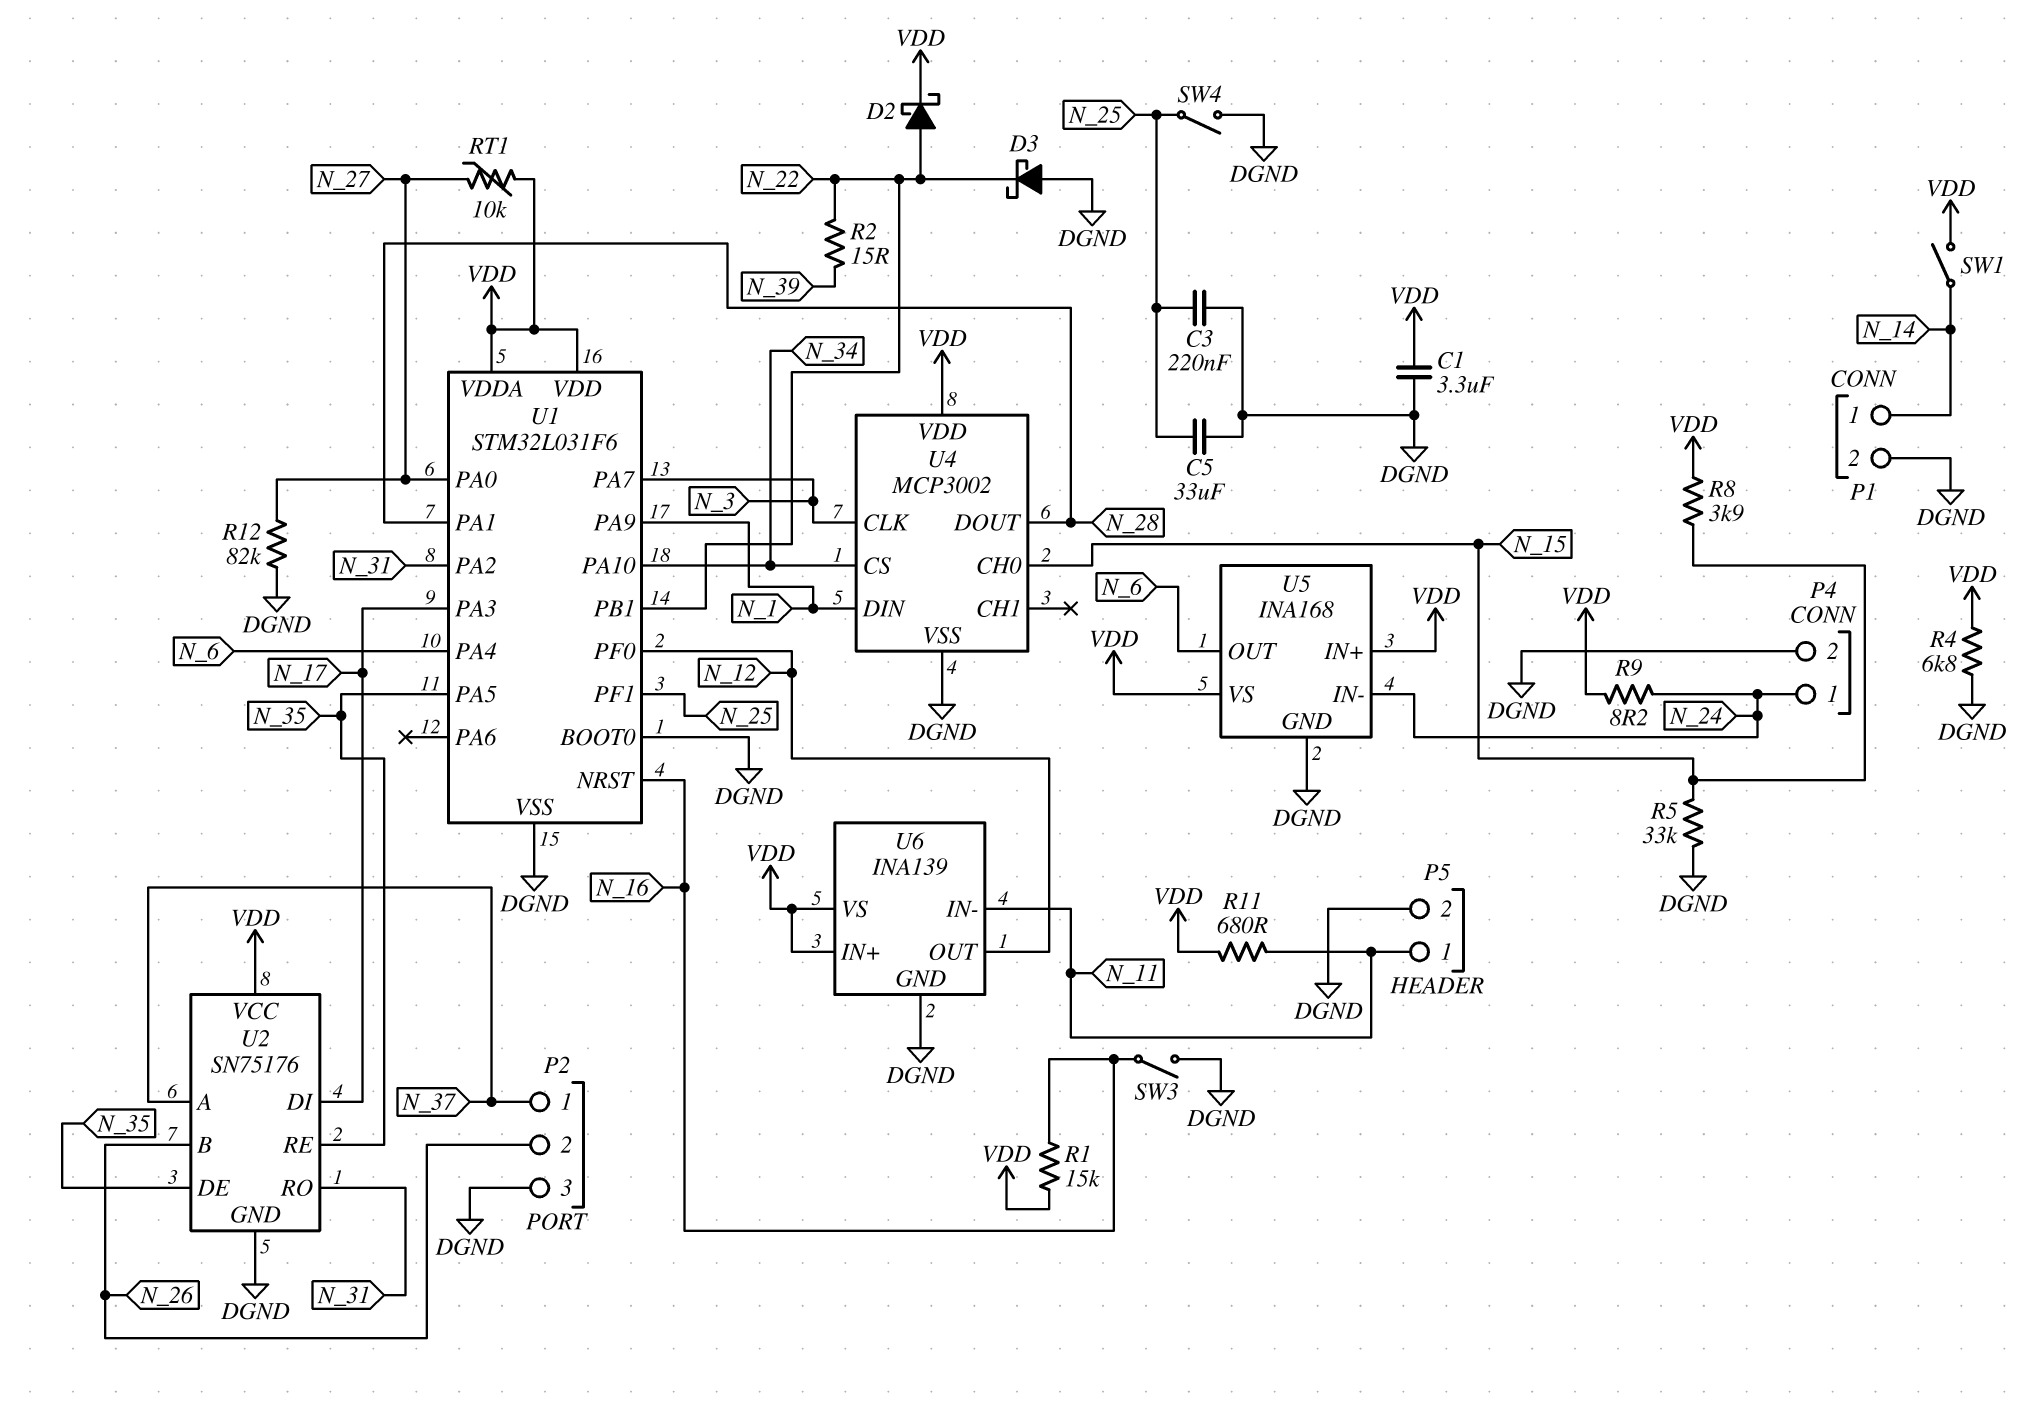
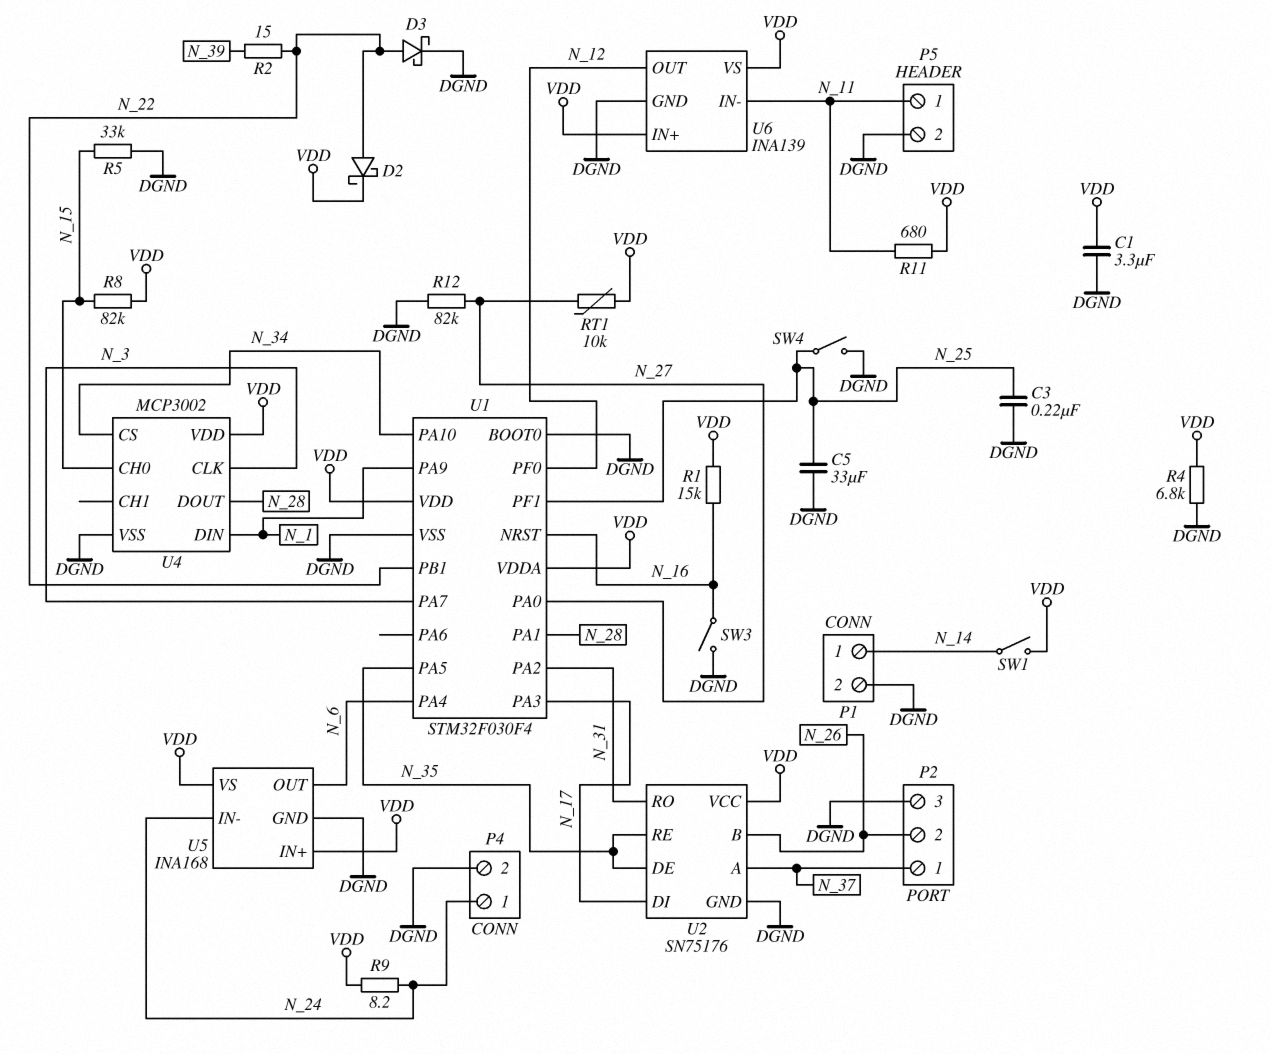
D3: schottky (A DGND, K N_22) -> schottky (A N_22, K DGND)
R8: 3.9k (N_15, VDD) -> 82k (N_15, VDD)
U1: STM32L031F6 -> STM32F030F4

